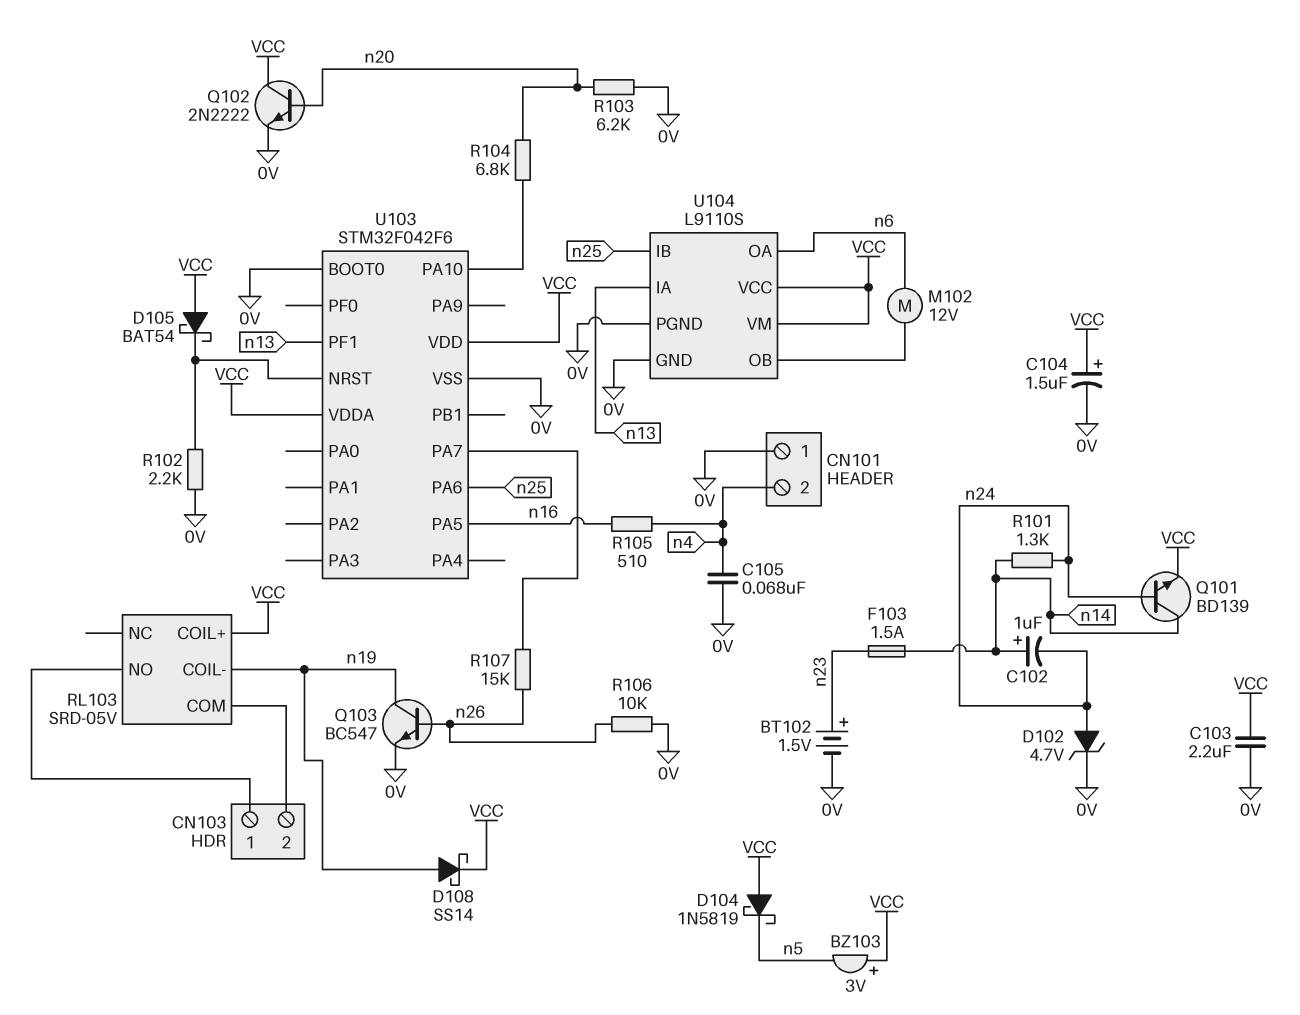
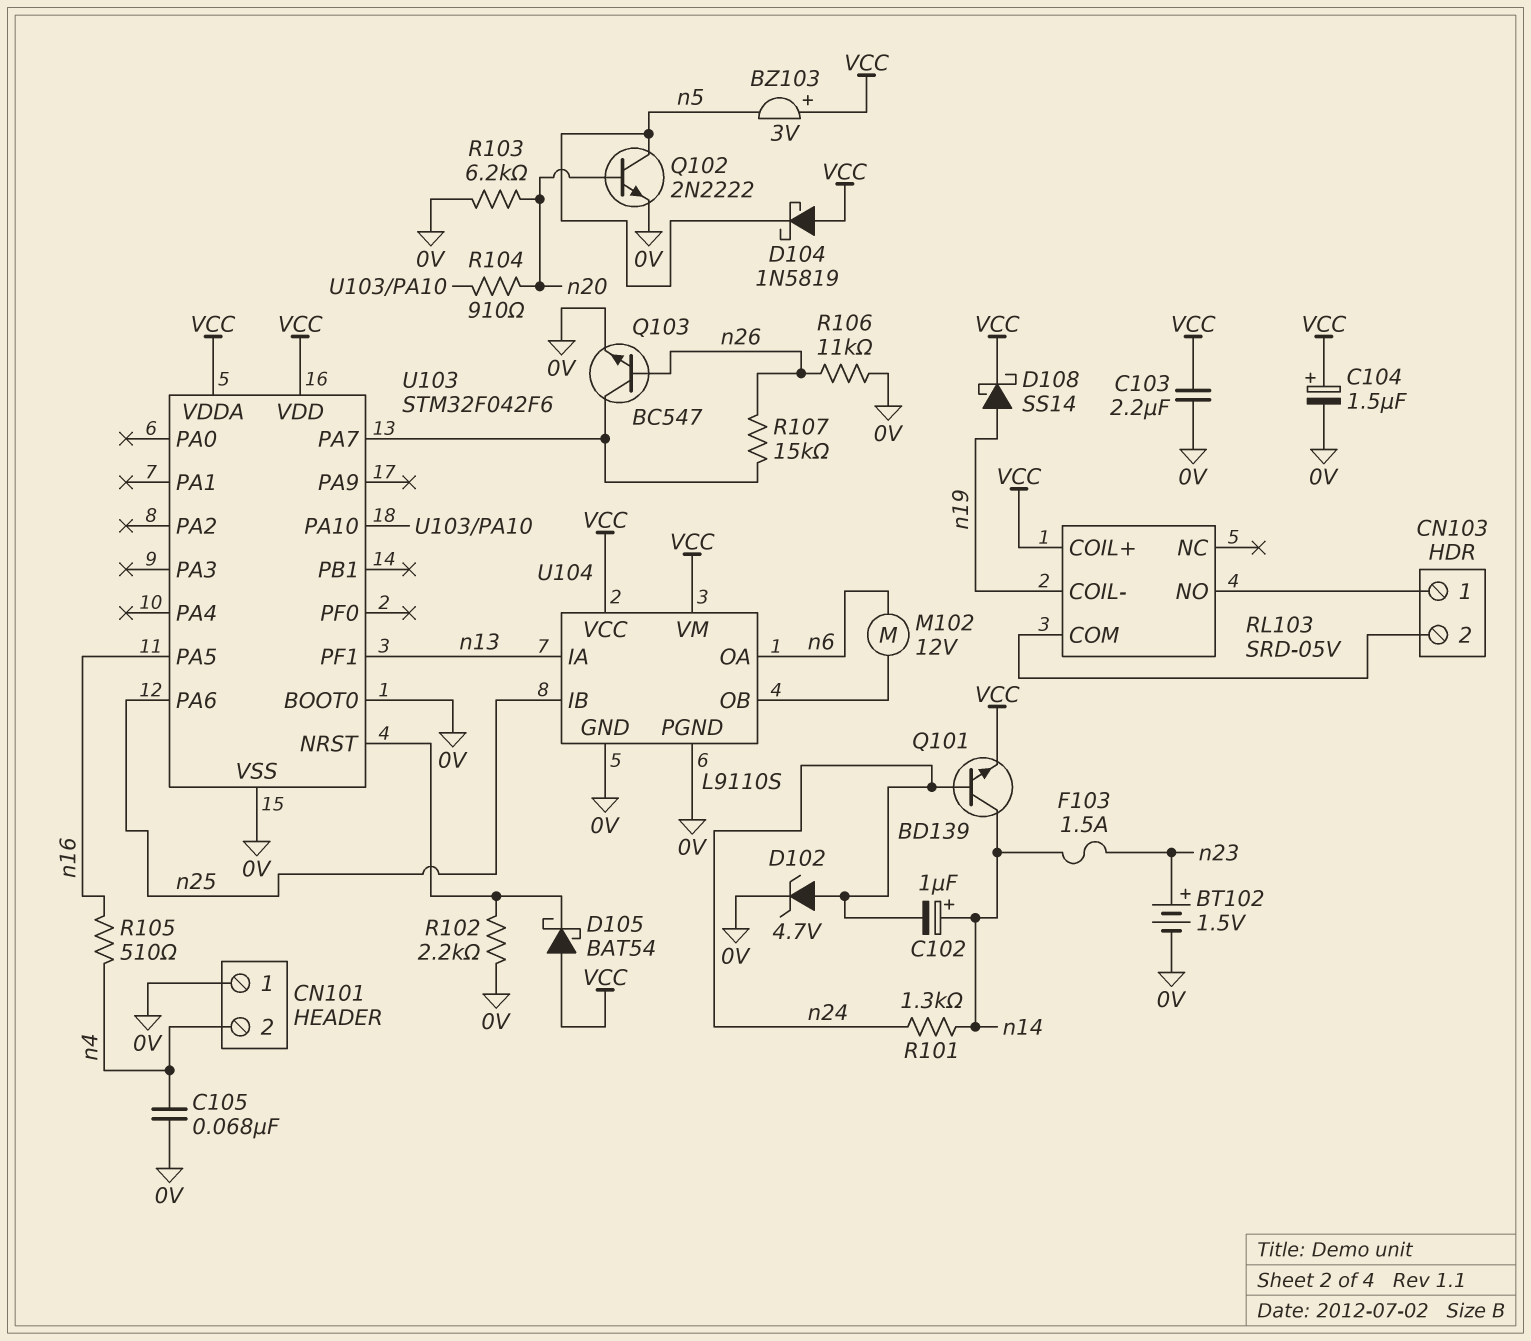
Q102: NPN 2N2222 (B n20, C VCC, E 0V) -> NPN 2N2222 (B n20, C n5, E 0V)
Q103: NPN BC547 (B n26, C n19, E 0V) -> NPN BC547 (B n26, C U103/PA7, E 0V)
R104: 6.8k (U103/PA10, n20) -> 910 (U103/PA10, n20)
R106: 10k (0V, n26) -> 11k (0V, n26)

